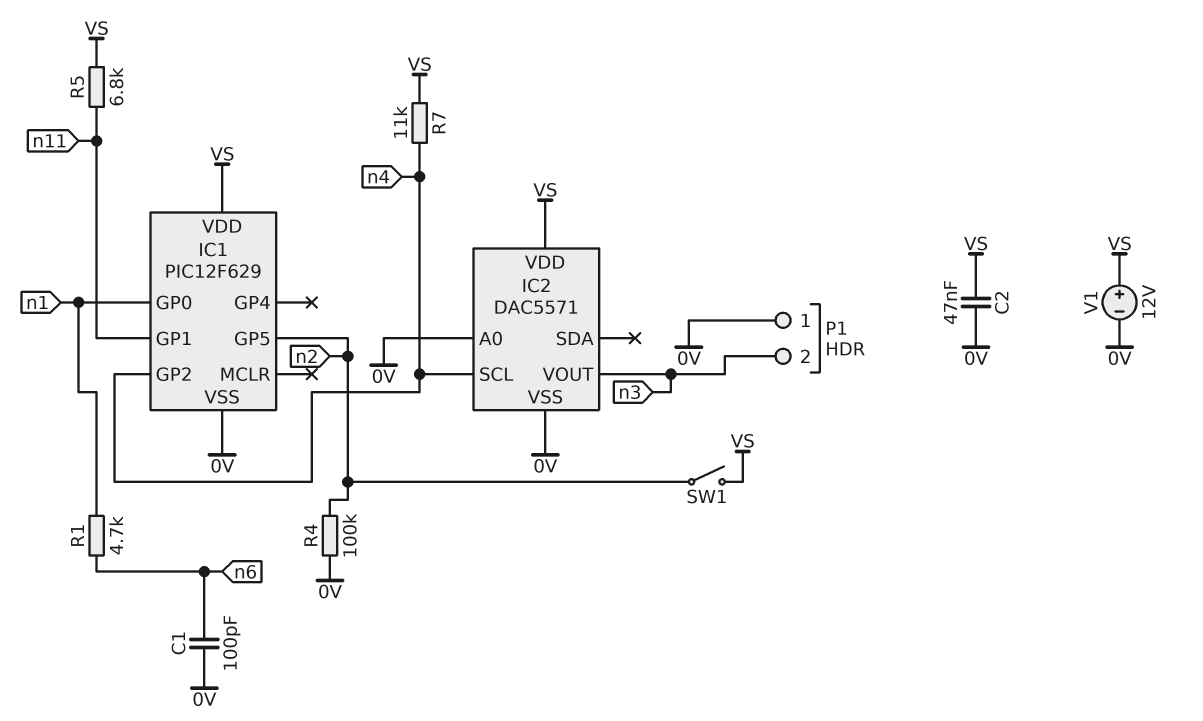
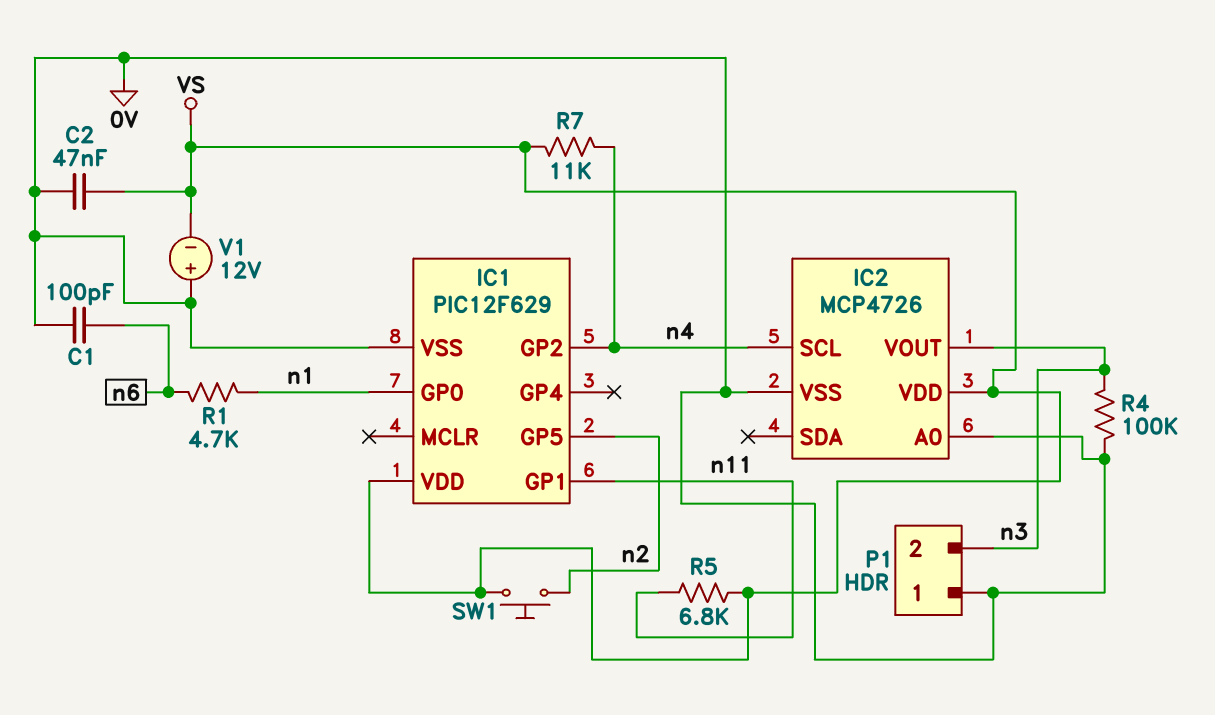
IC2: DAC5571 -> MCP4726
R4: 100k (0V, n2) -> 100k (0V, n3)
SW1: switch (VS, n2) -> button (VS, n2)
V1: 12V (plus VS, minus 0V) -> 12V (plus 0V, minus VS)

